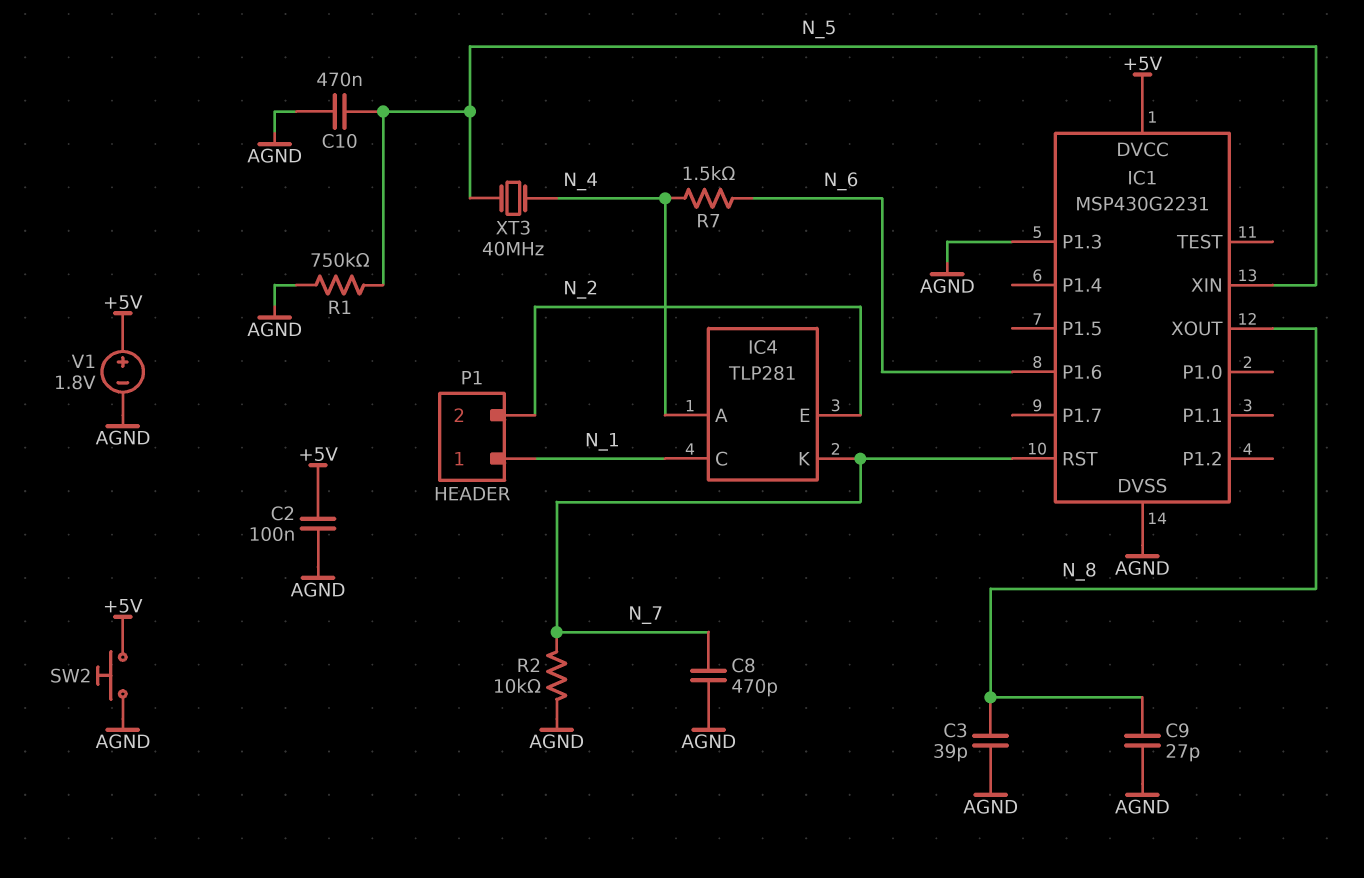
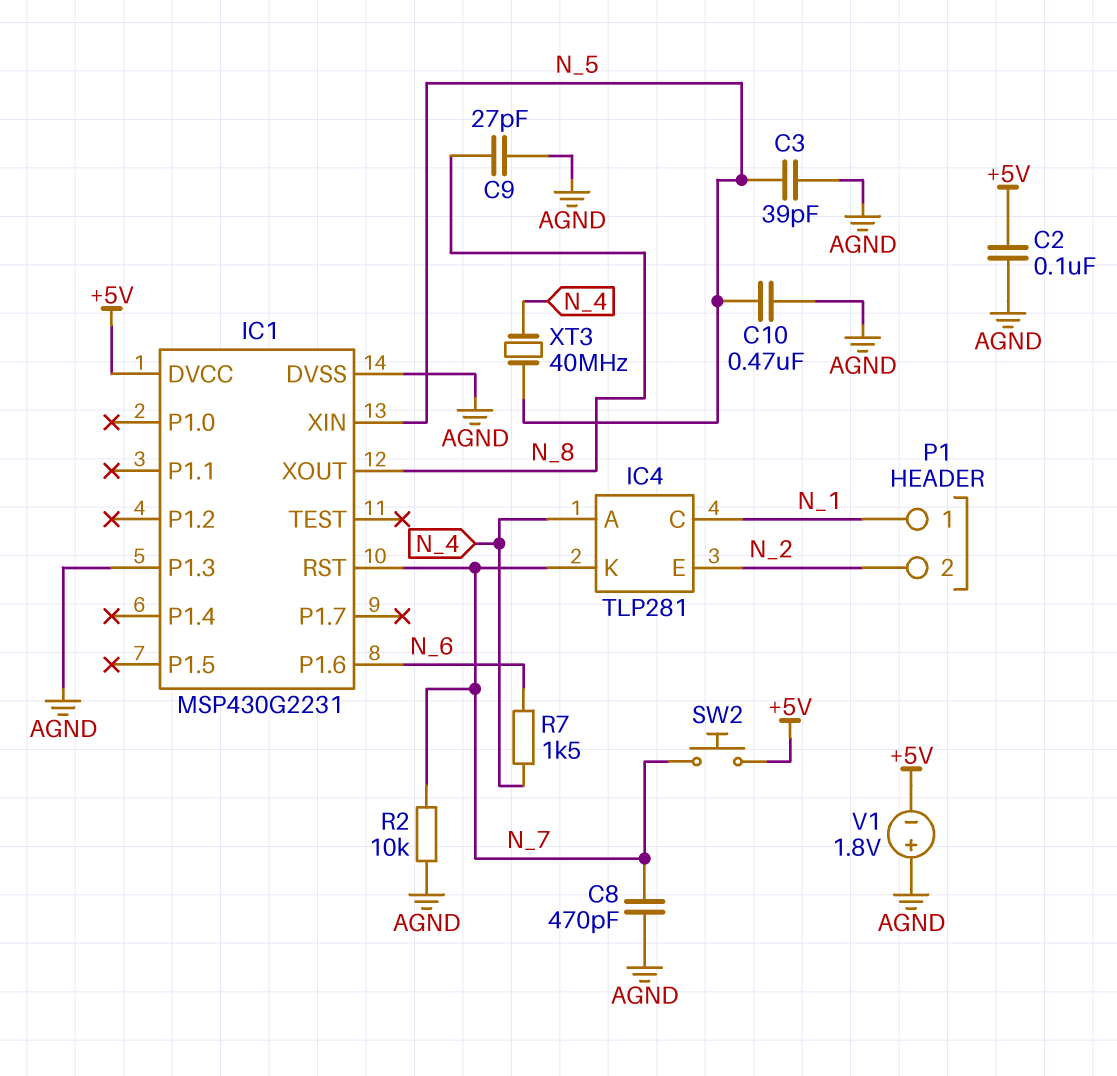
C3: 39pF (AGND, N_8) -> 39pF (AGND, N_5)
R1: 750k (AGND, N_5) -> none
SW2: button (+5V, AGND) -> button (+5V, N_7)
V1: 1.8V (plus +5V, minus AGND) -> 1.8V (plus AGND, minus +5V)

